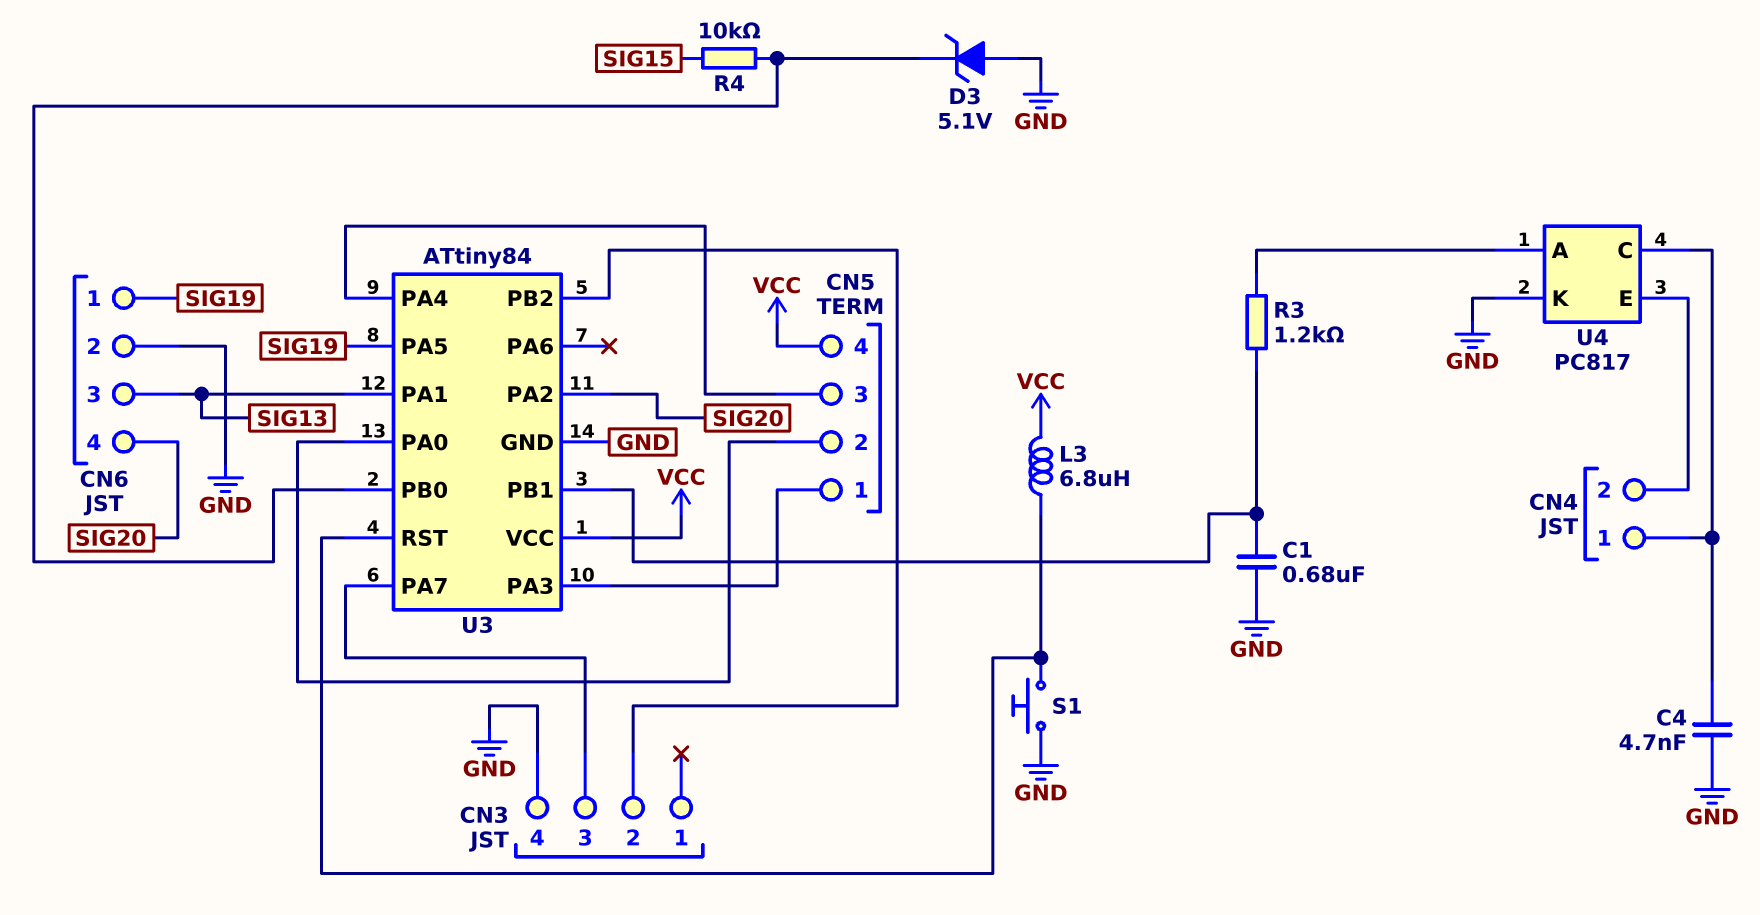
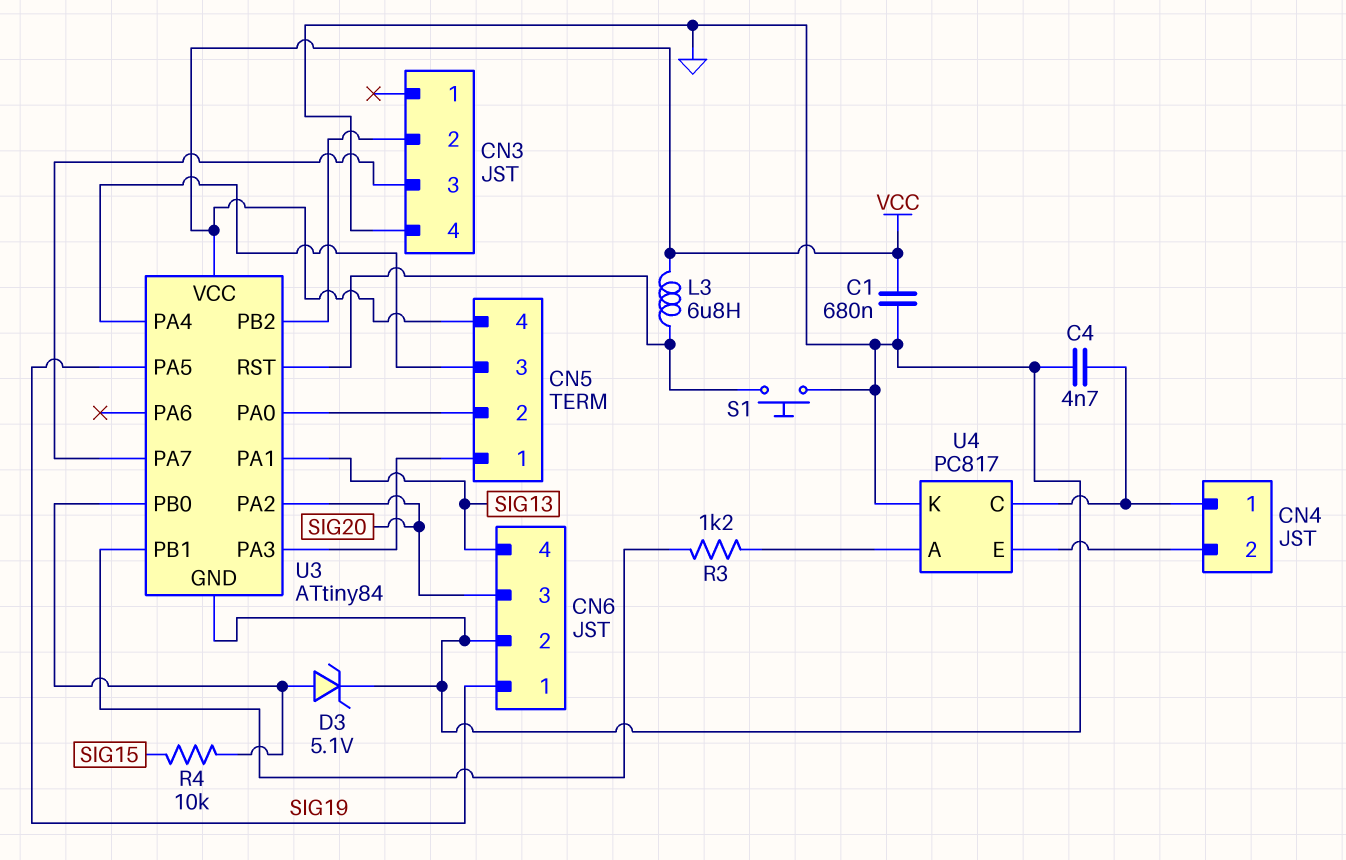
C1: 680nF (GND, U3/PB1) -> 680nF (GND, VCC)
CN6 pin 3: SIG13 -> SIG20
CN6 pin 4: SIG20 -> SIG13
D3: zener 5.1V (A GND, K U3/PB0) -> zener 5.1V (A U3/PB0, K GND)

